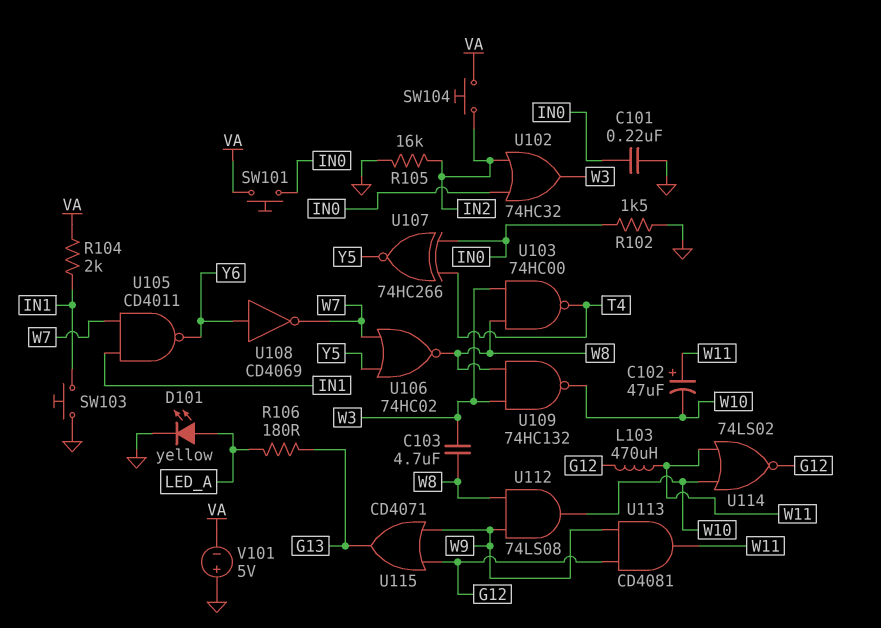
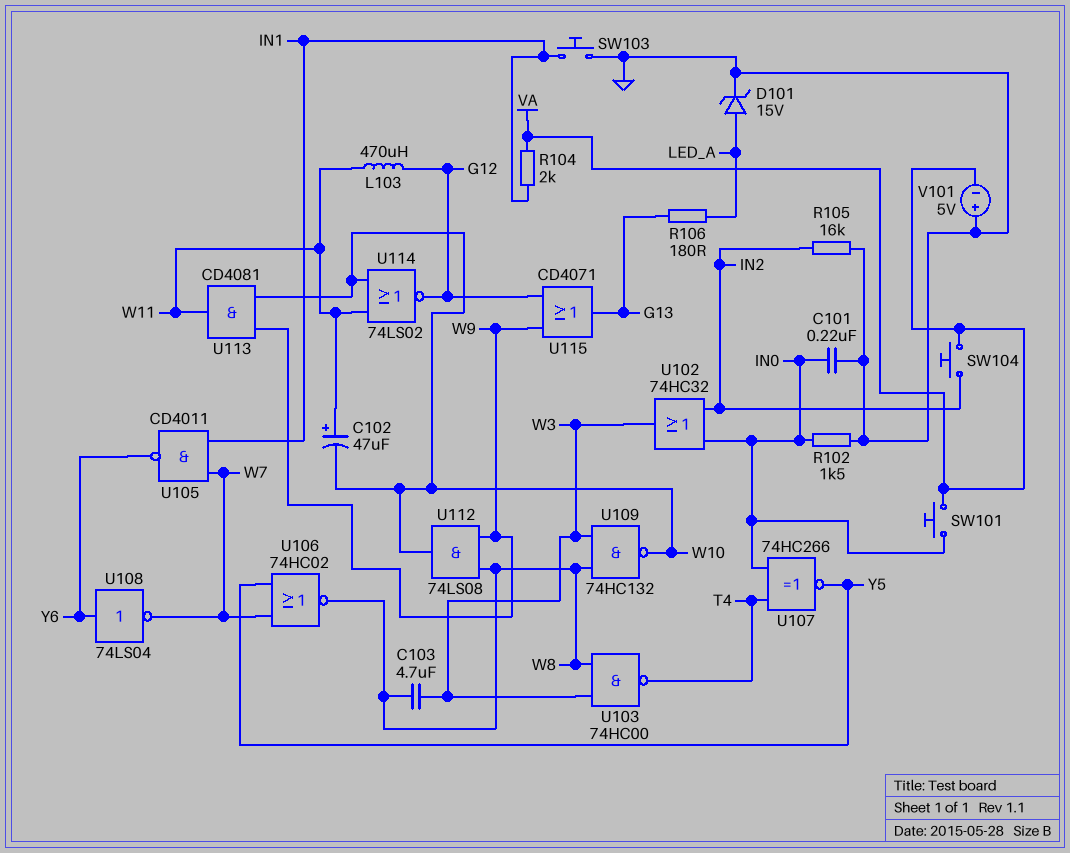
D101: LED yellow (A LED_A, K GND) -> zener 15V (A LED_A, K GND)
U108: NOT CD4069 (in Y6, out W7) -> NOT 74LS04 (in Y6, out W7)
U113: AND CD4081 (in G12, in W9, out W11) -> AND CD4081 (in W9, in W10, out W11)

